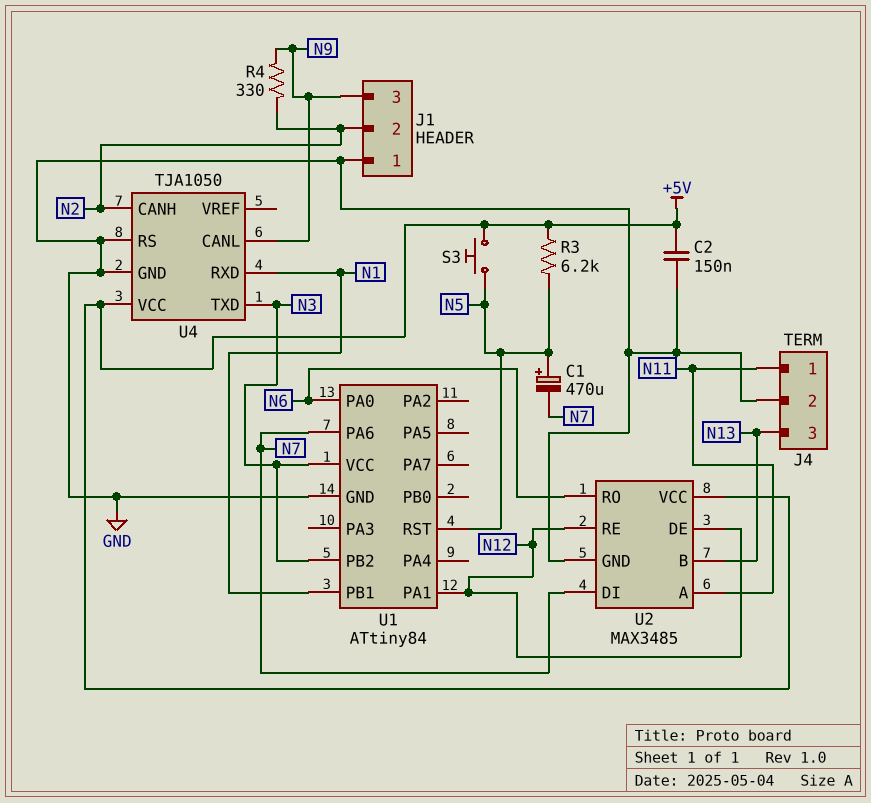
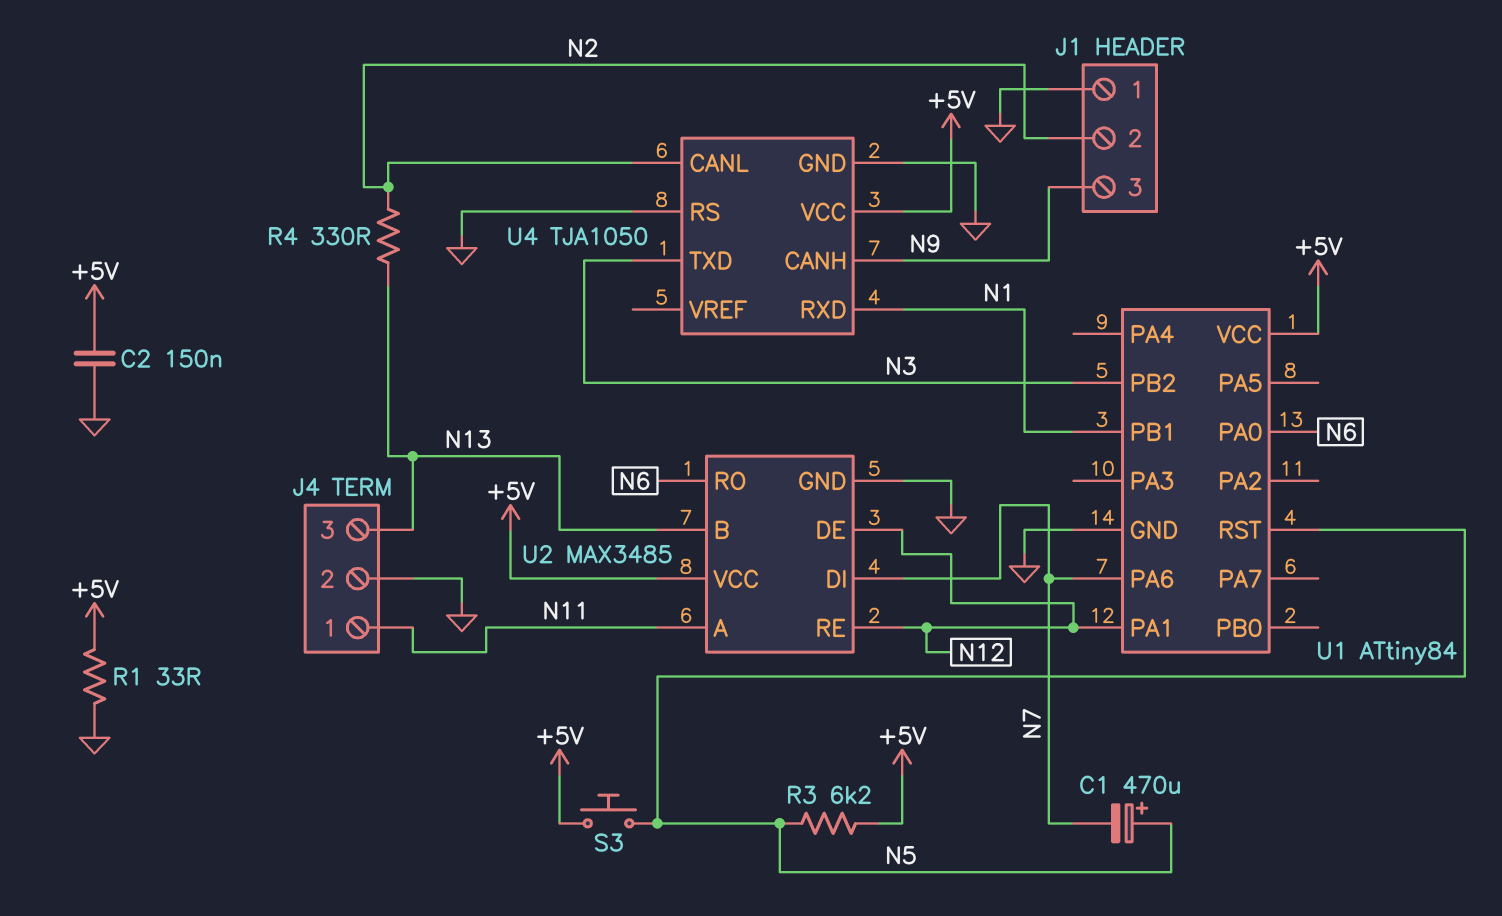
R1: none -> 33 (+5V, GND)
R4: 330 (N2, N9) -> 330 (N2, N13)
U1 pin VCC: N3 -> +5V
U4 pin CANH: N2 -> N9
U4 pin CANL: N9 -> N2

